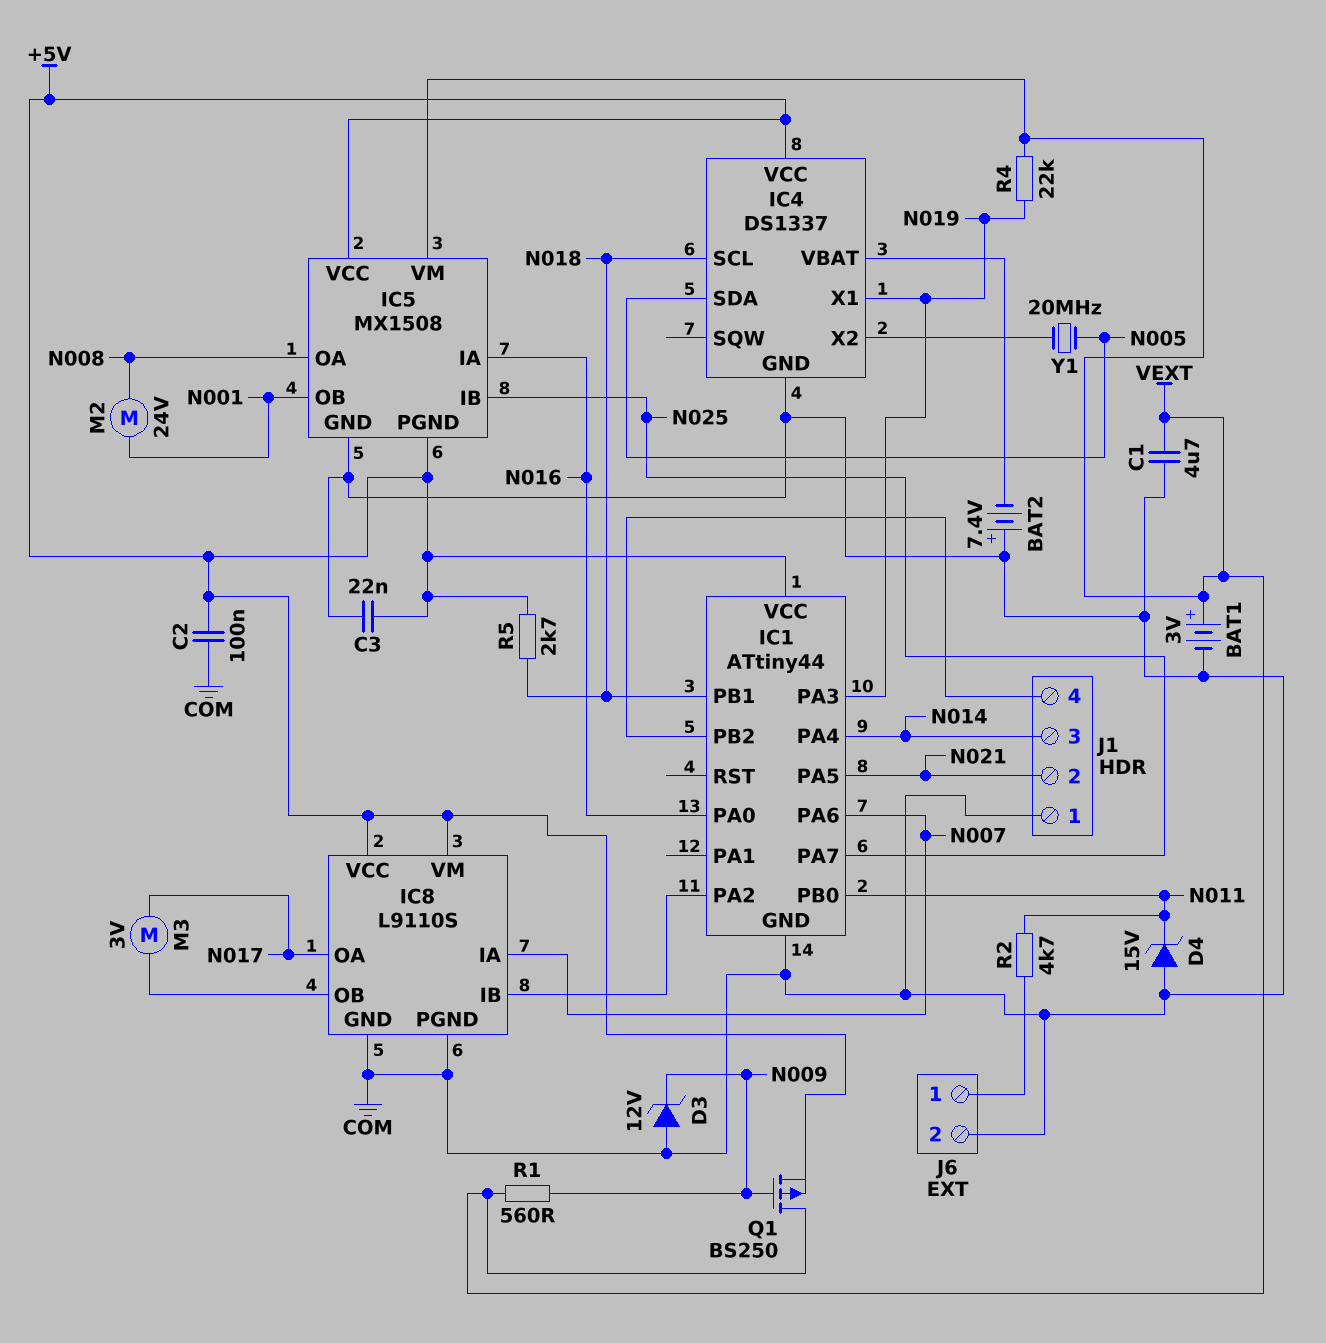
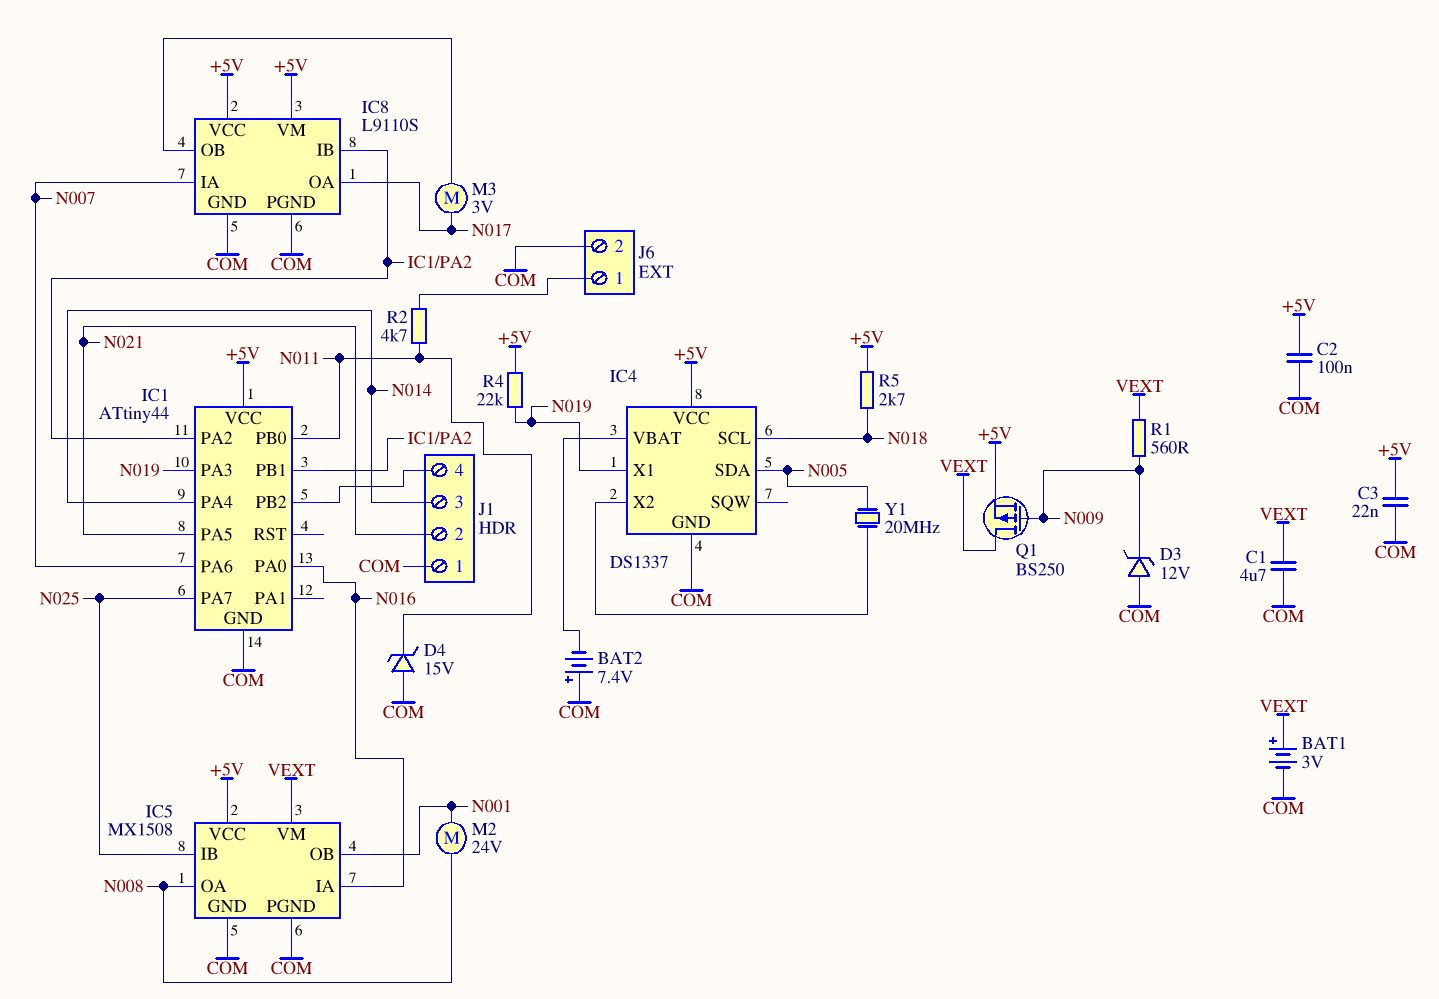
IC1 pin PB1: N018 -> IC1/PA2
IC5 pin PGND: +5V -> COM
R4: 22k (N019, VEXT) -> 22k (+5V, N019)

